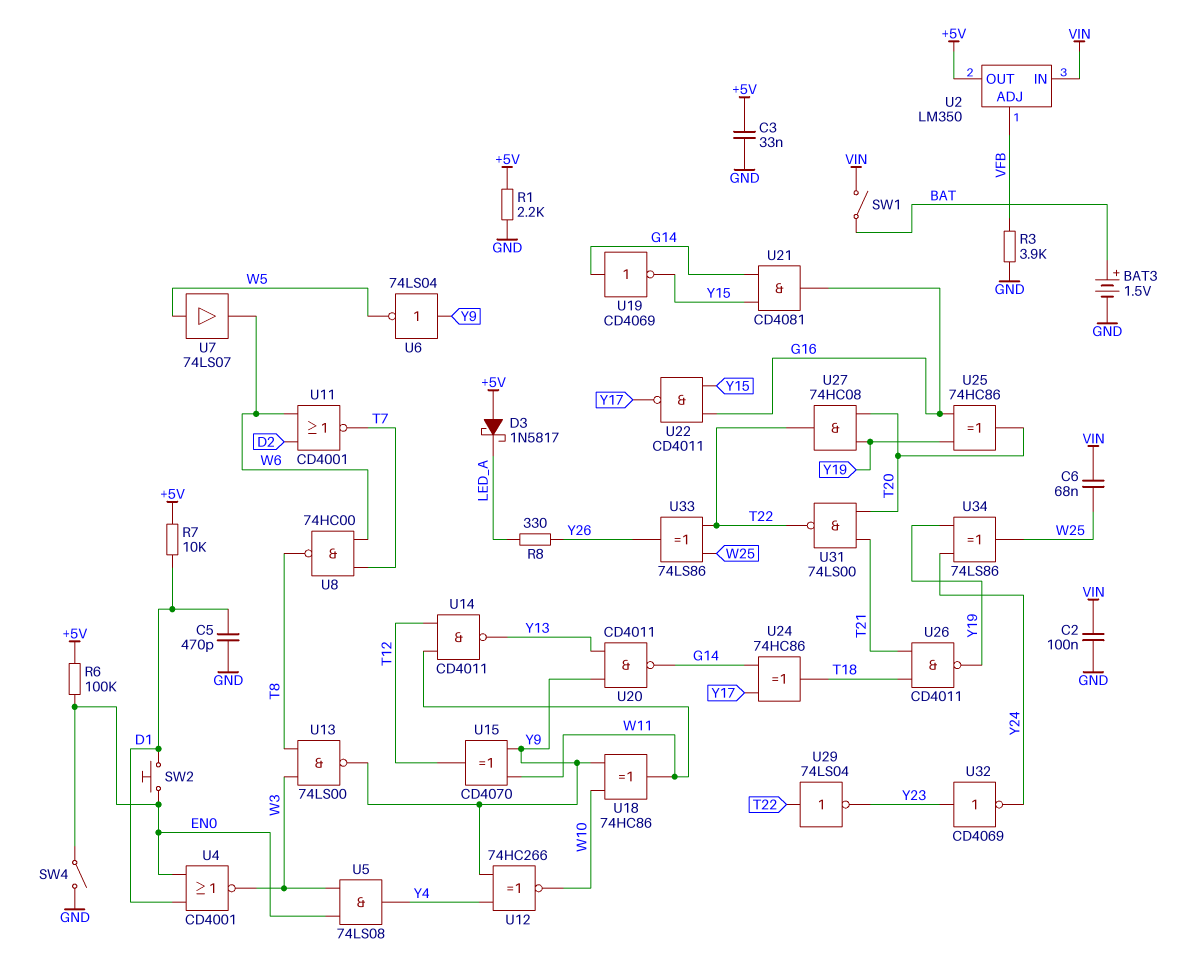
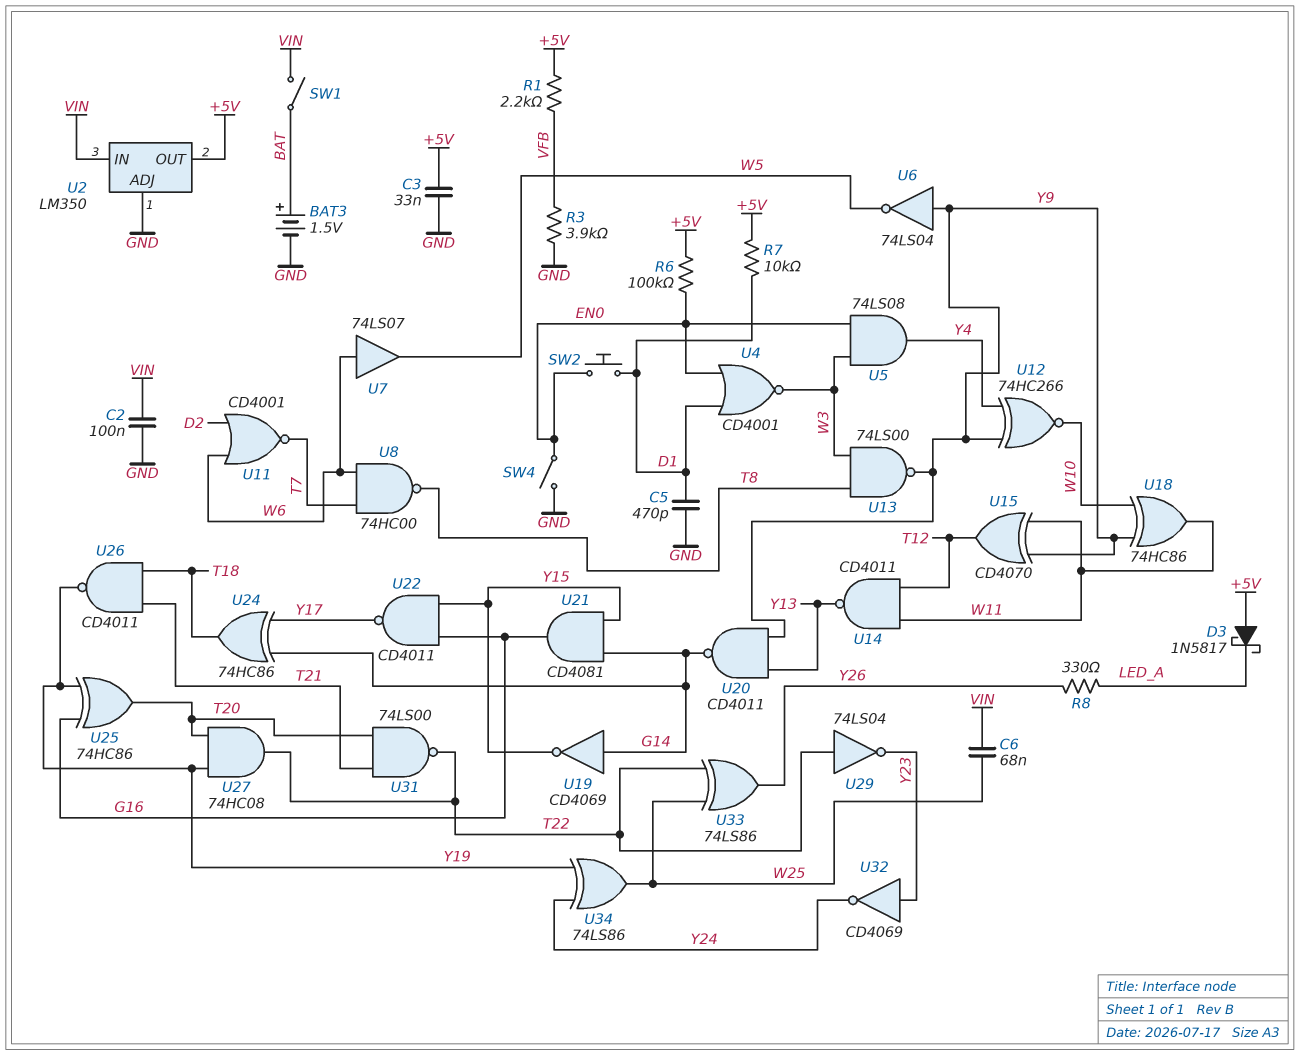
R1: 2.2k (+5V, GND) -> 2.2k (+5V, VFB)
U2 pin ADJ: VFB -> GND
U7: buffer 74LS07 (in W5, out W6) -> buffer 74LS07 (in W6, out W5)

